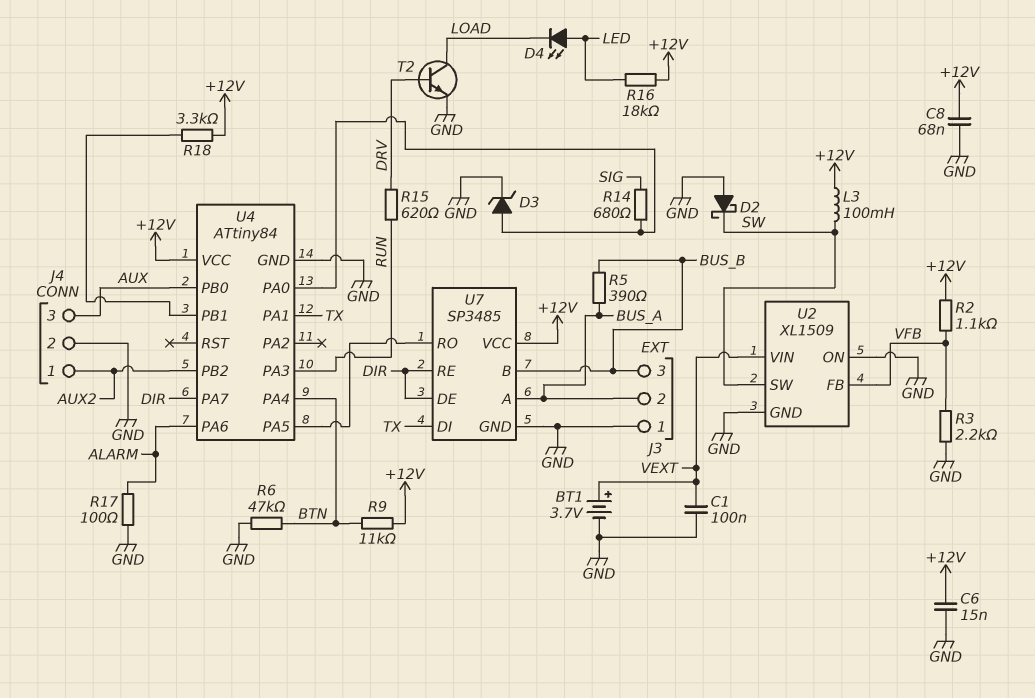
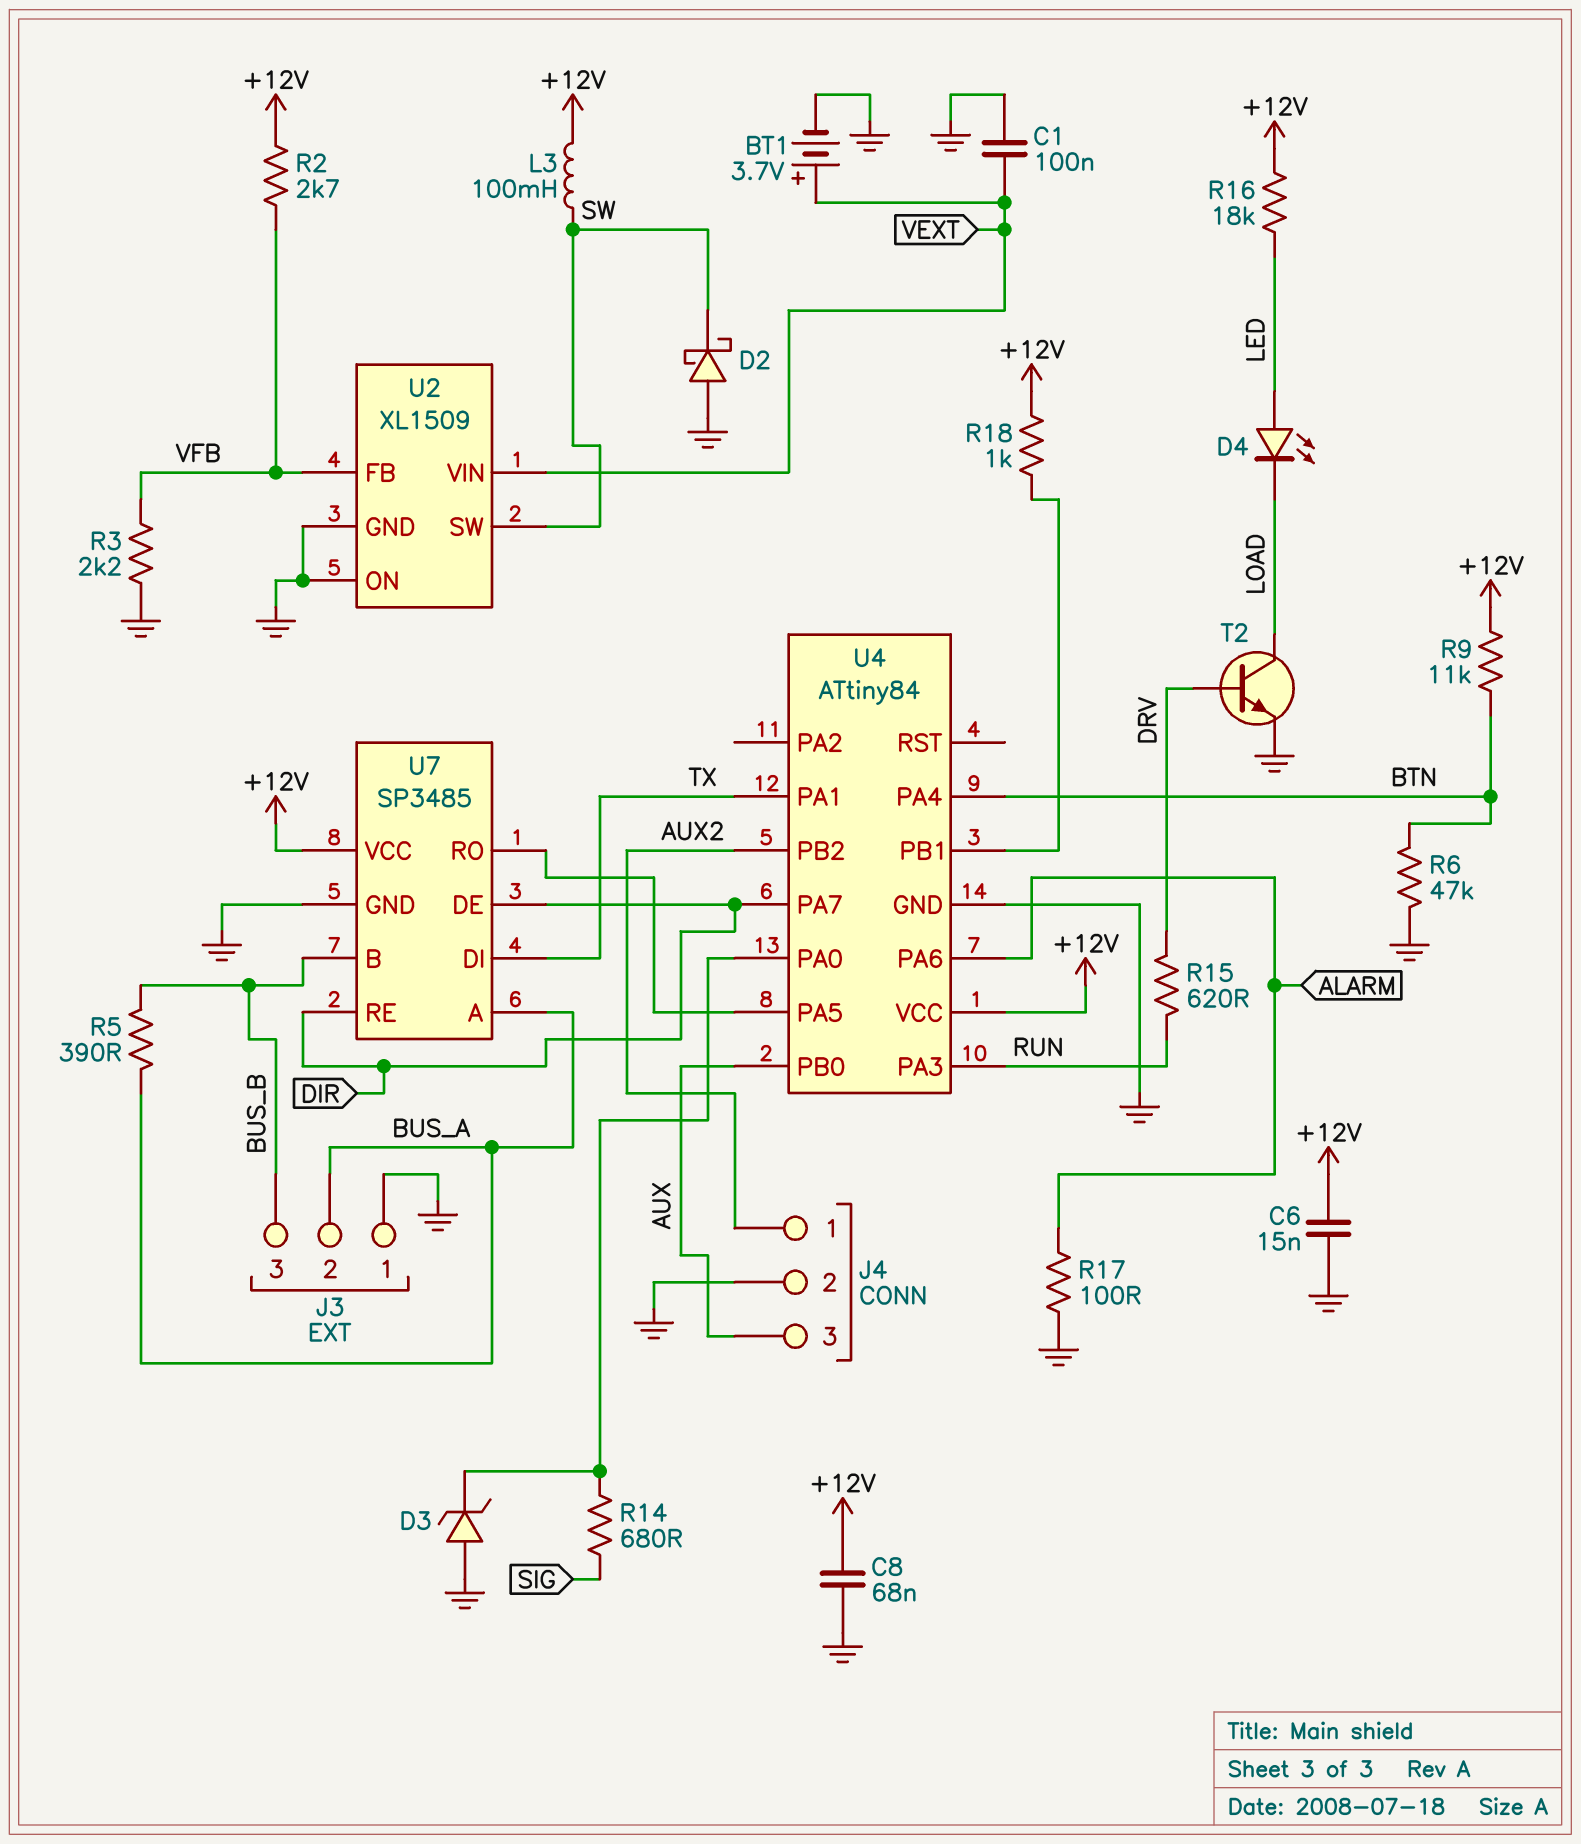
D3: zener (A U4/PA0, K GND) -> zener (A GND, K U4/PA0)
R2: 1.1k (+12V, VFB) -> 2.7k (+12V, VFB)
R18: 3.3k (+12V, U4/PB1) -> 1k (+12V, U4/PB1)

